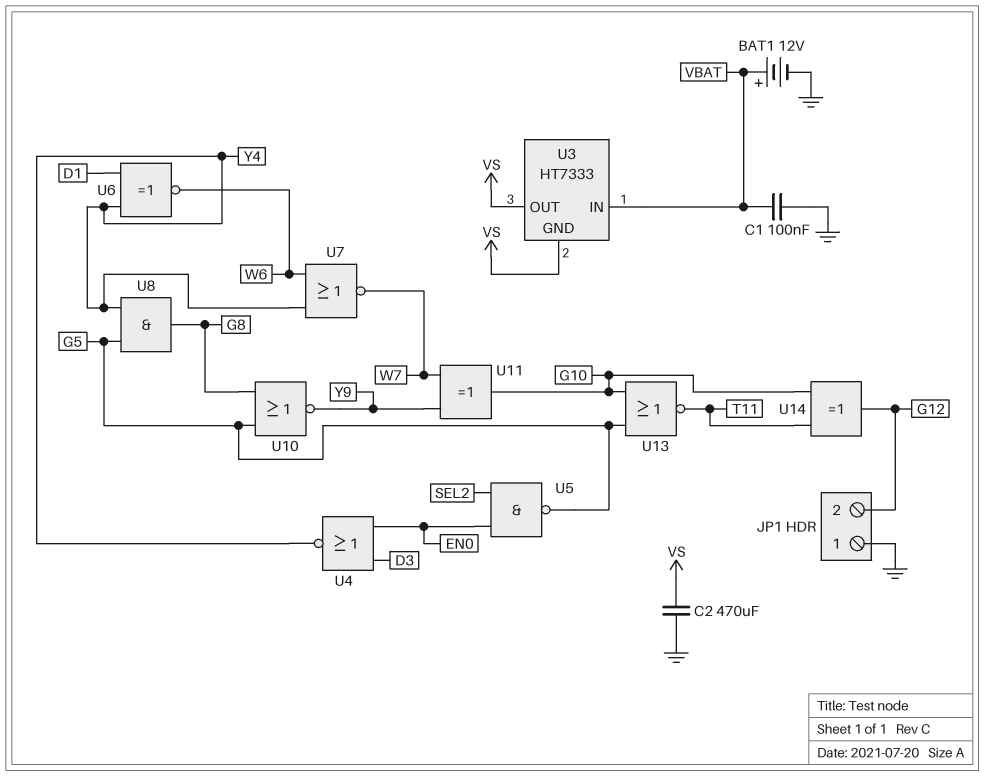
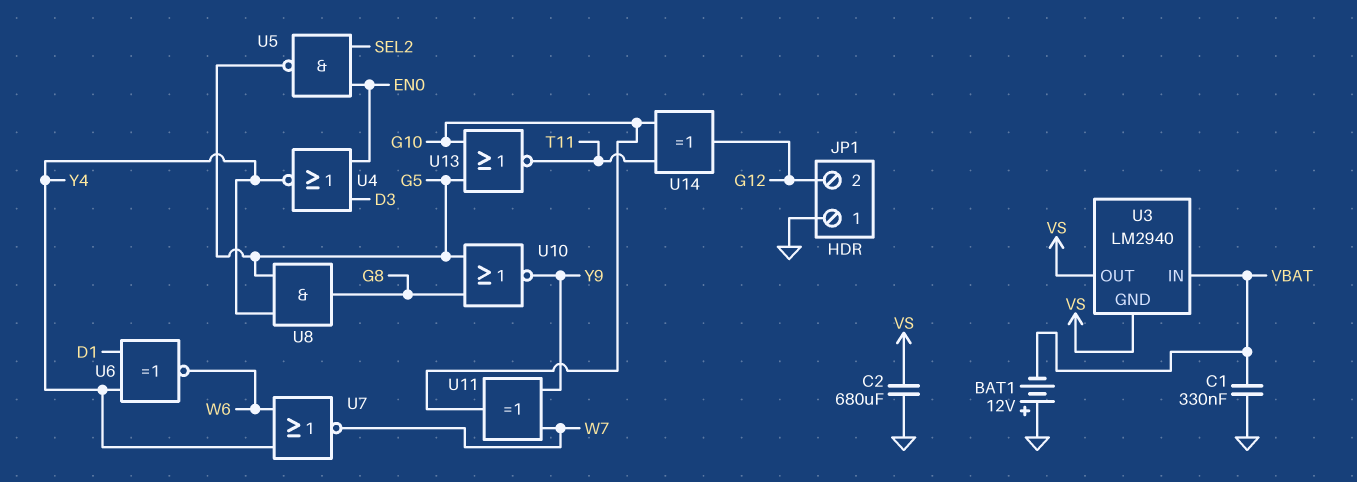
BAT1: 12V (plus VBAT, minus GND) -> 12V (plus GND, minus VBAT)
C1: 100nF (GND, VBAT) -> 330nF (GND, VBAT)
C2: 470uF (GND, VS) -> 680uF (GND, VS)
U3: HT7333 -> LM2940

